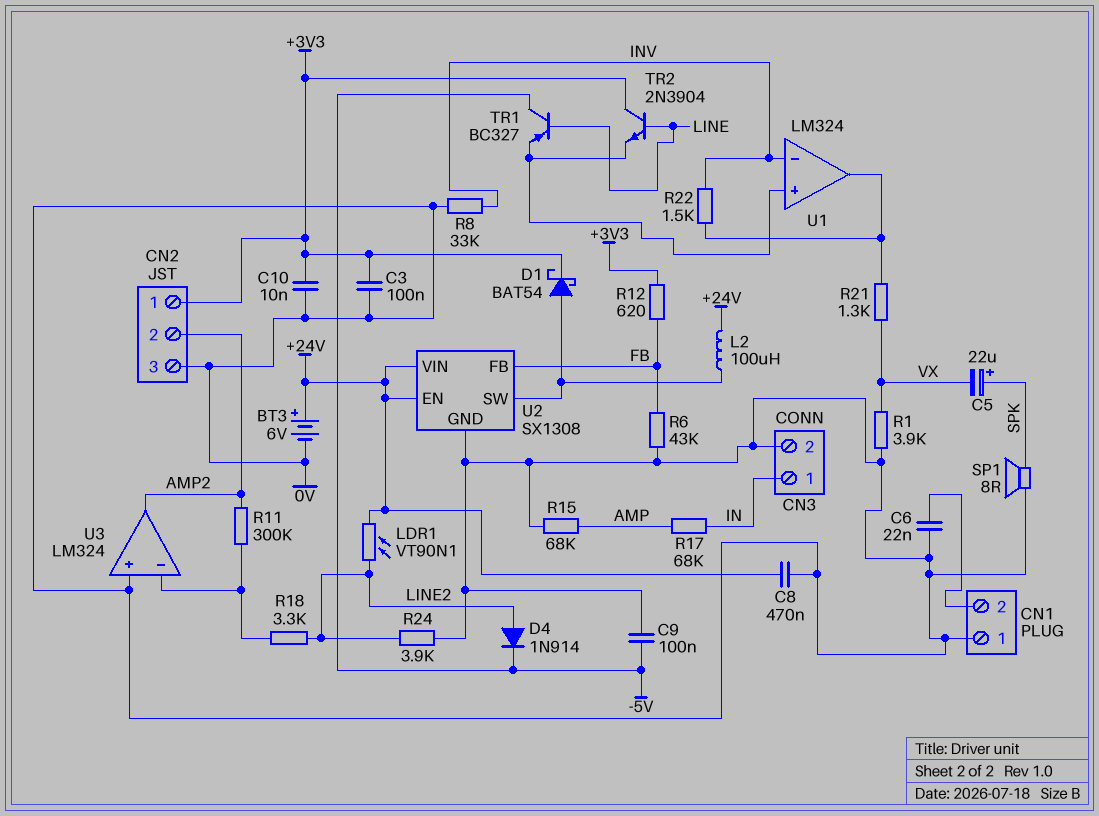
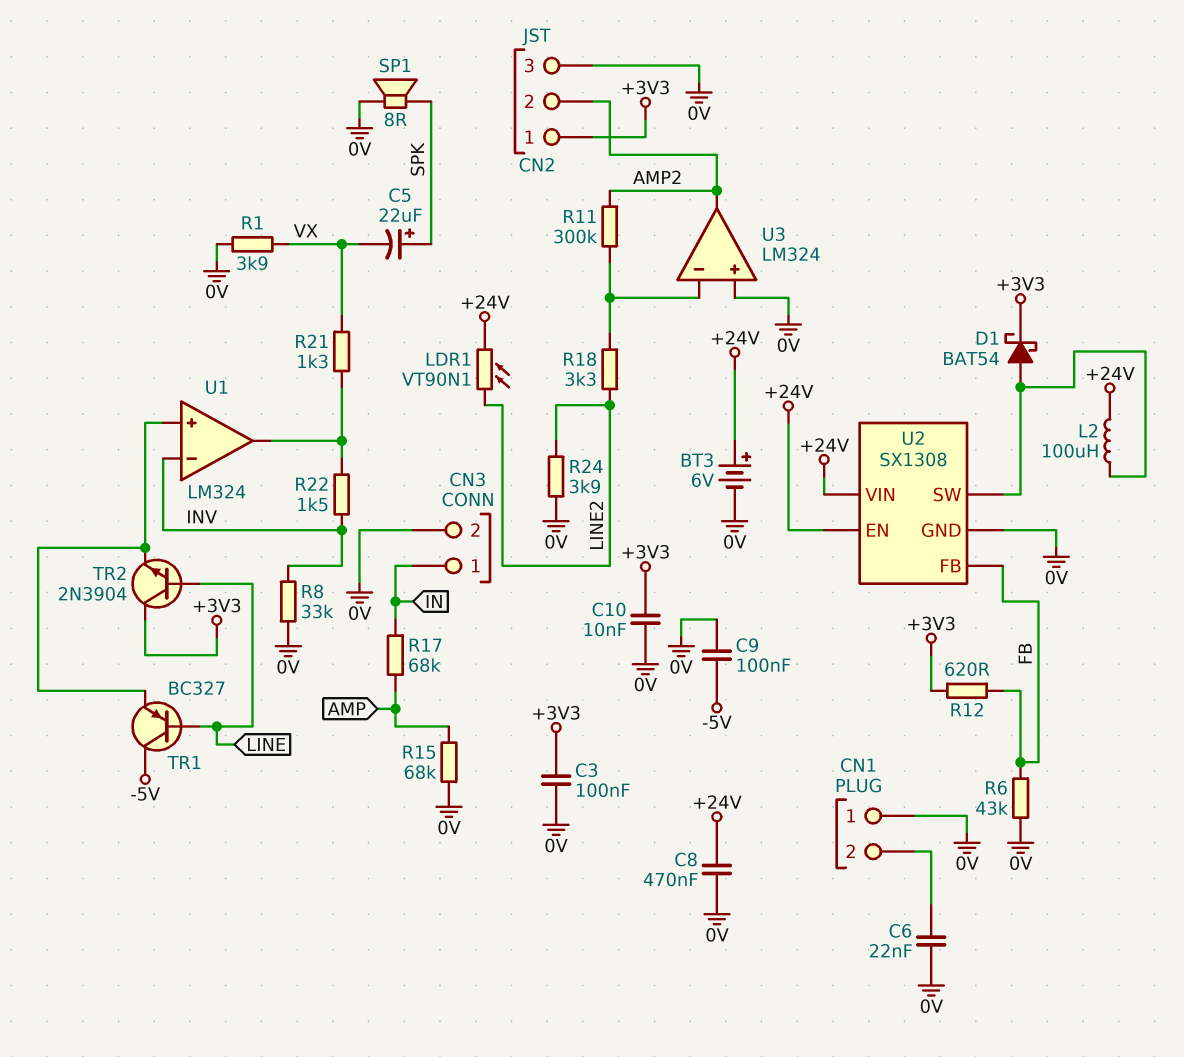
D4: diode 1N914 (A LINE2, K -5V) -> none

